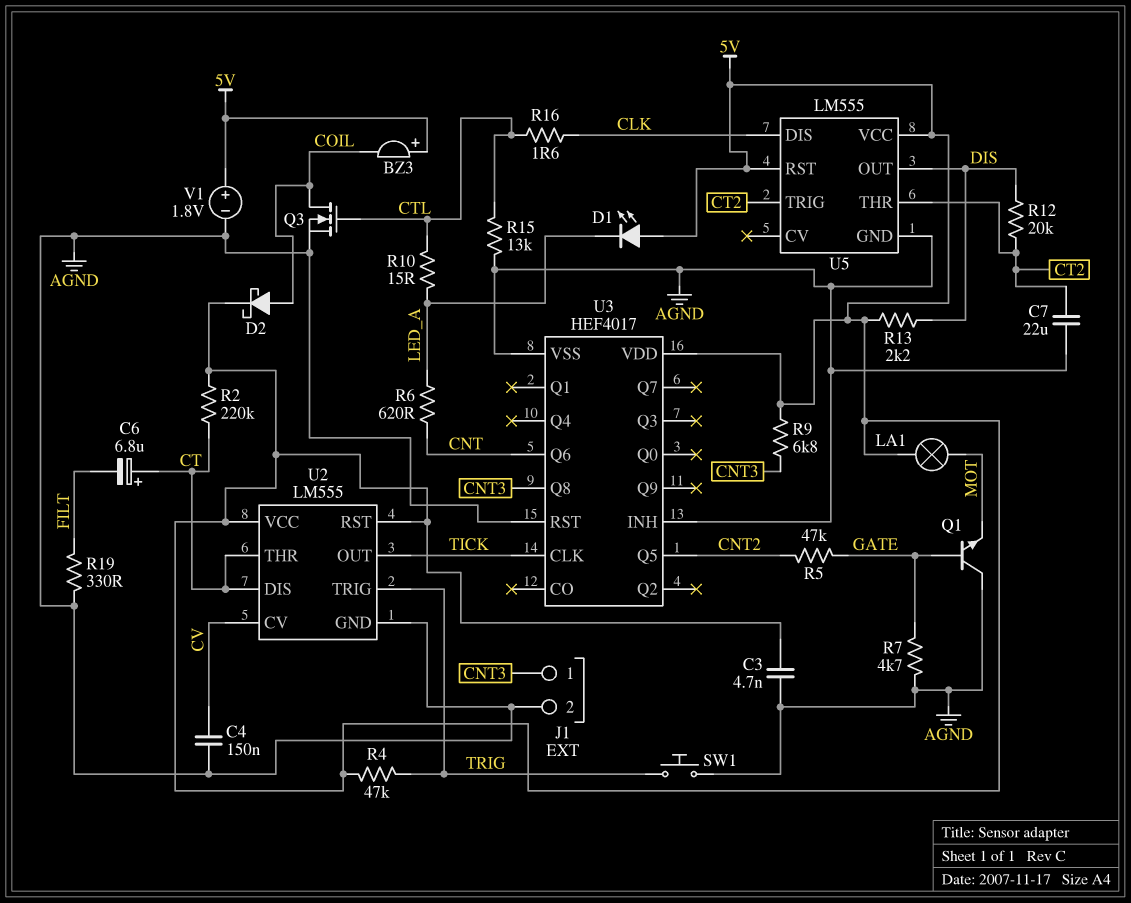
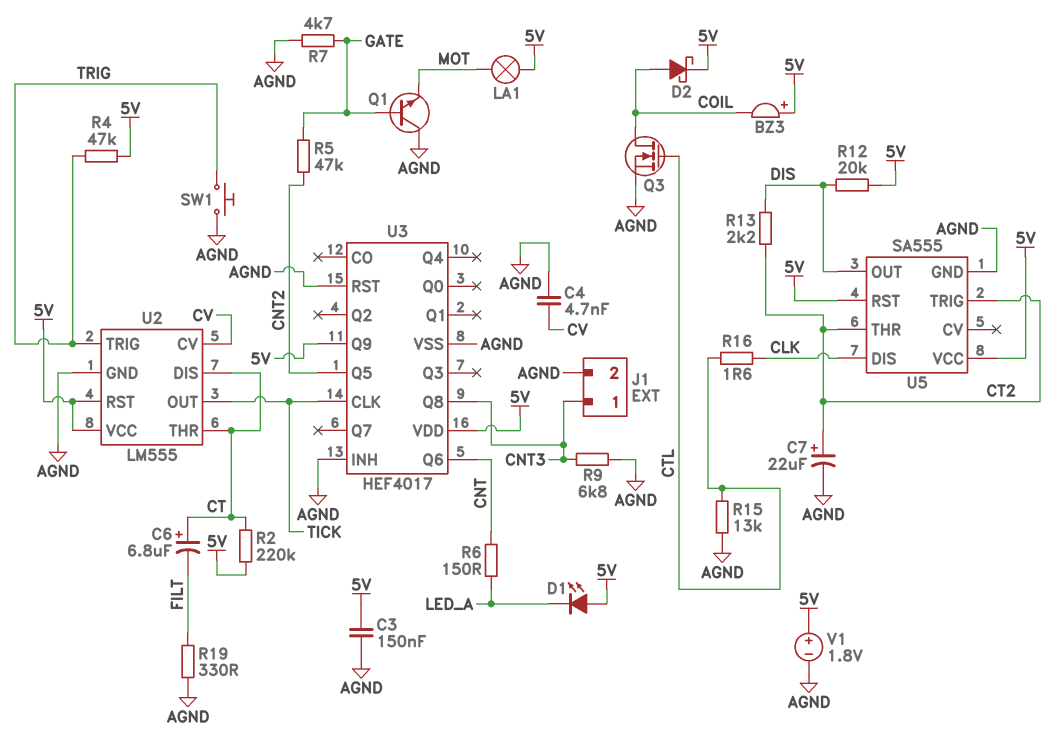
C3: 4.7nF (5V, AGND) -> 150nF (5V, AGND)
C4: 150nF (AGND, CV) -> 4.7nF (AGND, CV)
C7: 22uF (AGND, CT2) -> 22uF (plus CT2, minus AGND)
R6: 620 (CNT, LED_A) -> 150 (CNT, LED_A)
R9: 6.8k (5V, CNT3) -> 6.8k (AGND, CNT3)
R10: 15 (CTL, LED_A) -> none
R12: 20k (CT2, DIS) -> 20k (5V, DIS)
R13: 2.2k (5V, DIS) -> 2.2k (CT2, DIS)
U3 pin Q9: none -> 5V
U5: LM555 -> SA555

